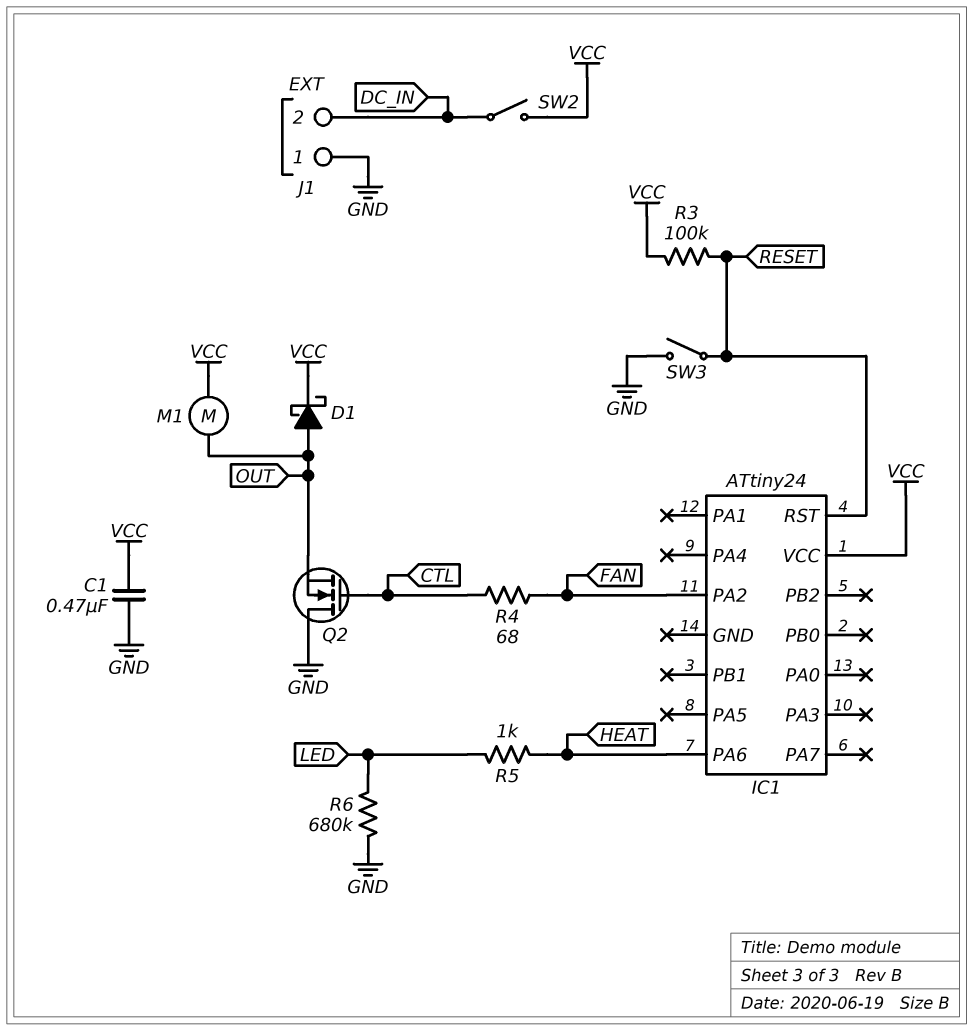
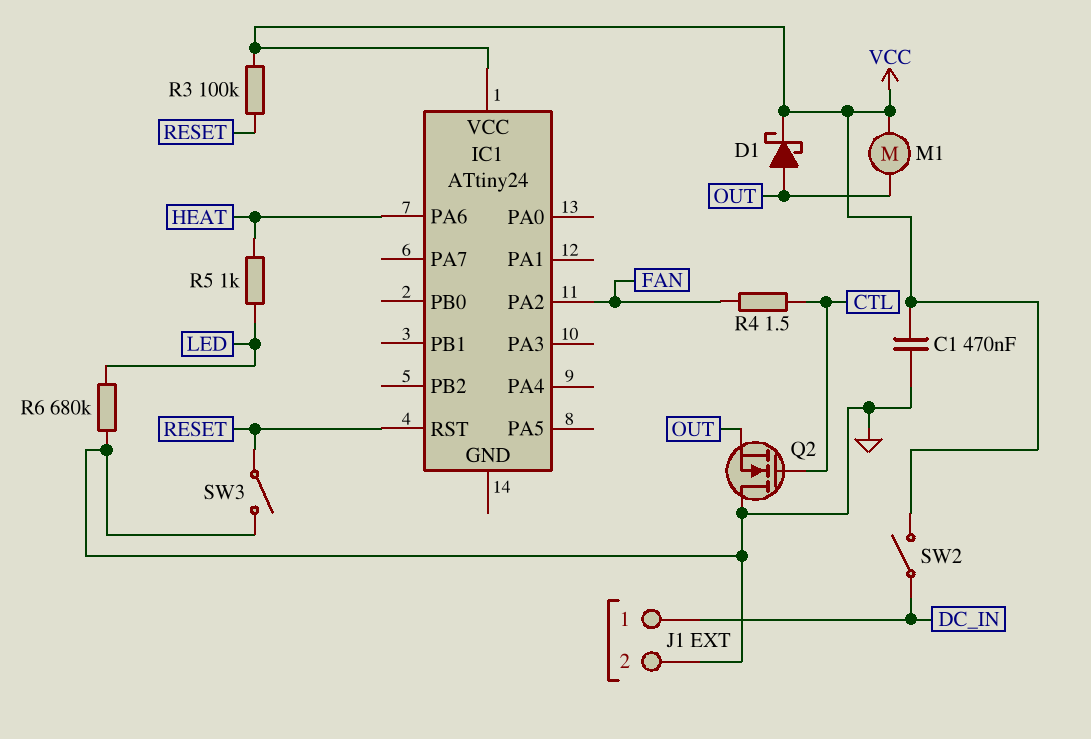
J1 pin 1: GND -> DC_IN
J1 pin 2: DC_IN -> GND
R4: 68 (CTL, FAN) -> 1.5 (CTL, FAN)

